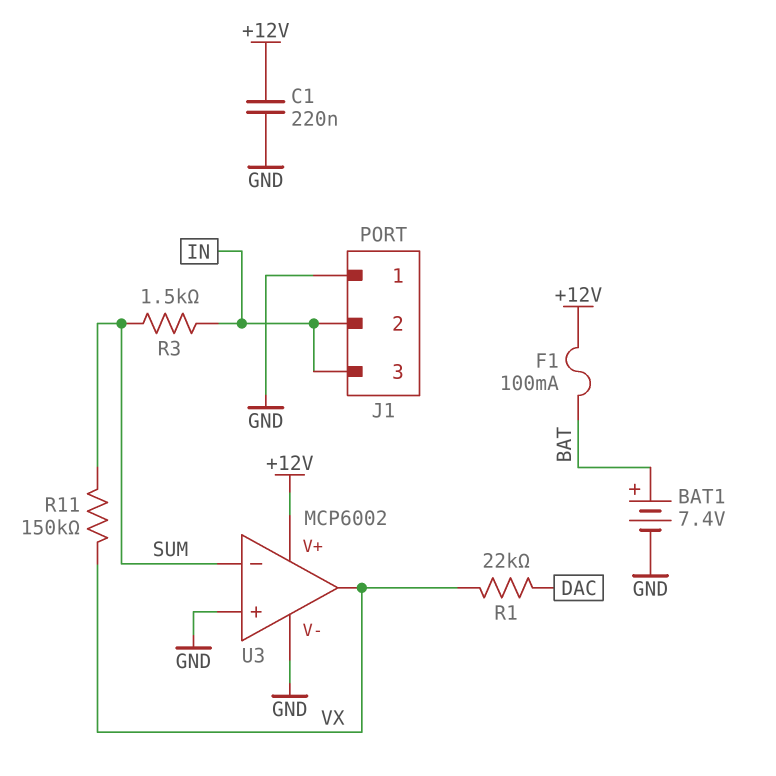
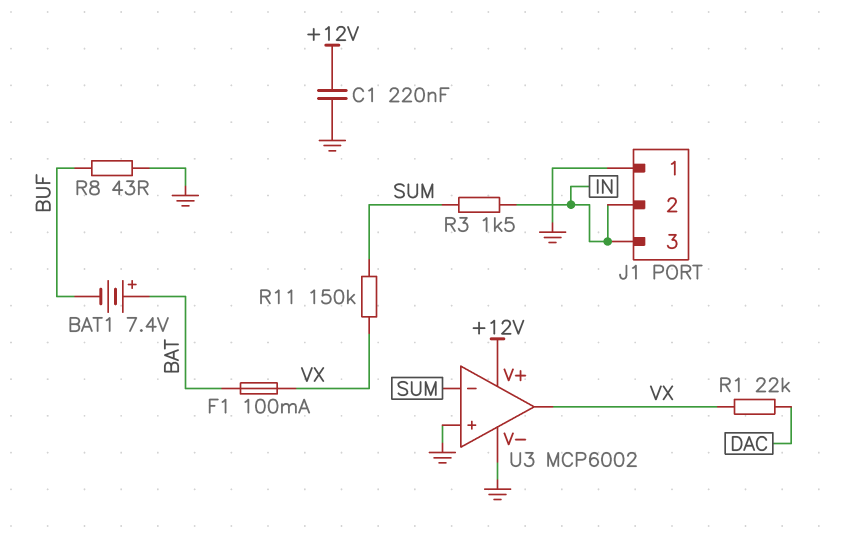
BAT1: 7.4V (plus BAT, minus GND) -> 7.4V (plus BAT, minus BUF)
F1: 100mA (+12V, BAT) -> 100mA (BAT, VX)
R8: none -> 43 (BUF, GND)

